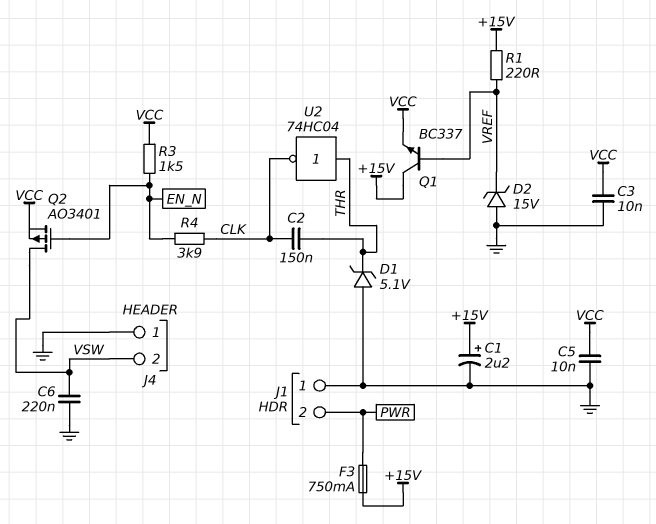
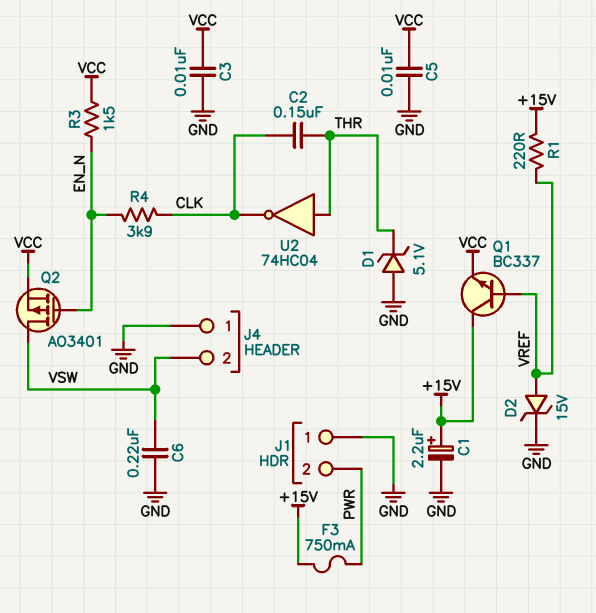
D2: zener 15V (A GND, K VREF) -> zener 15V (A VREF, K GND)

